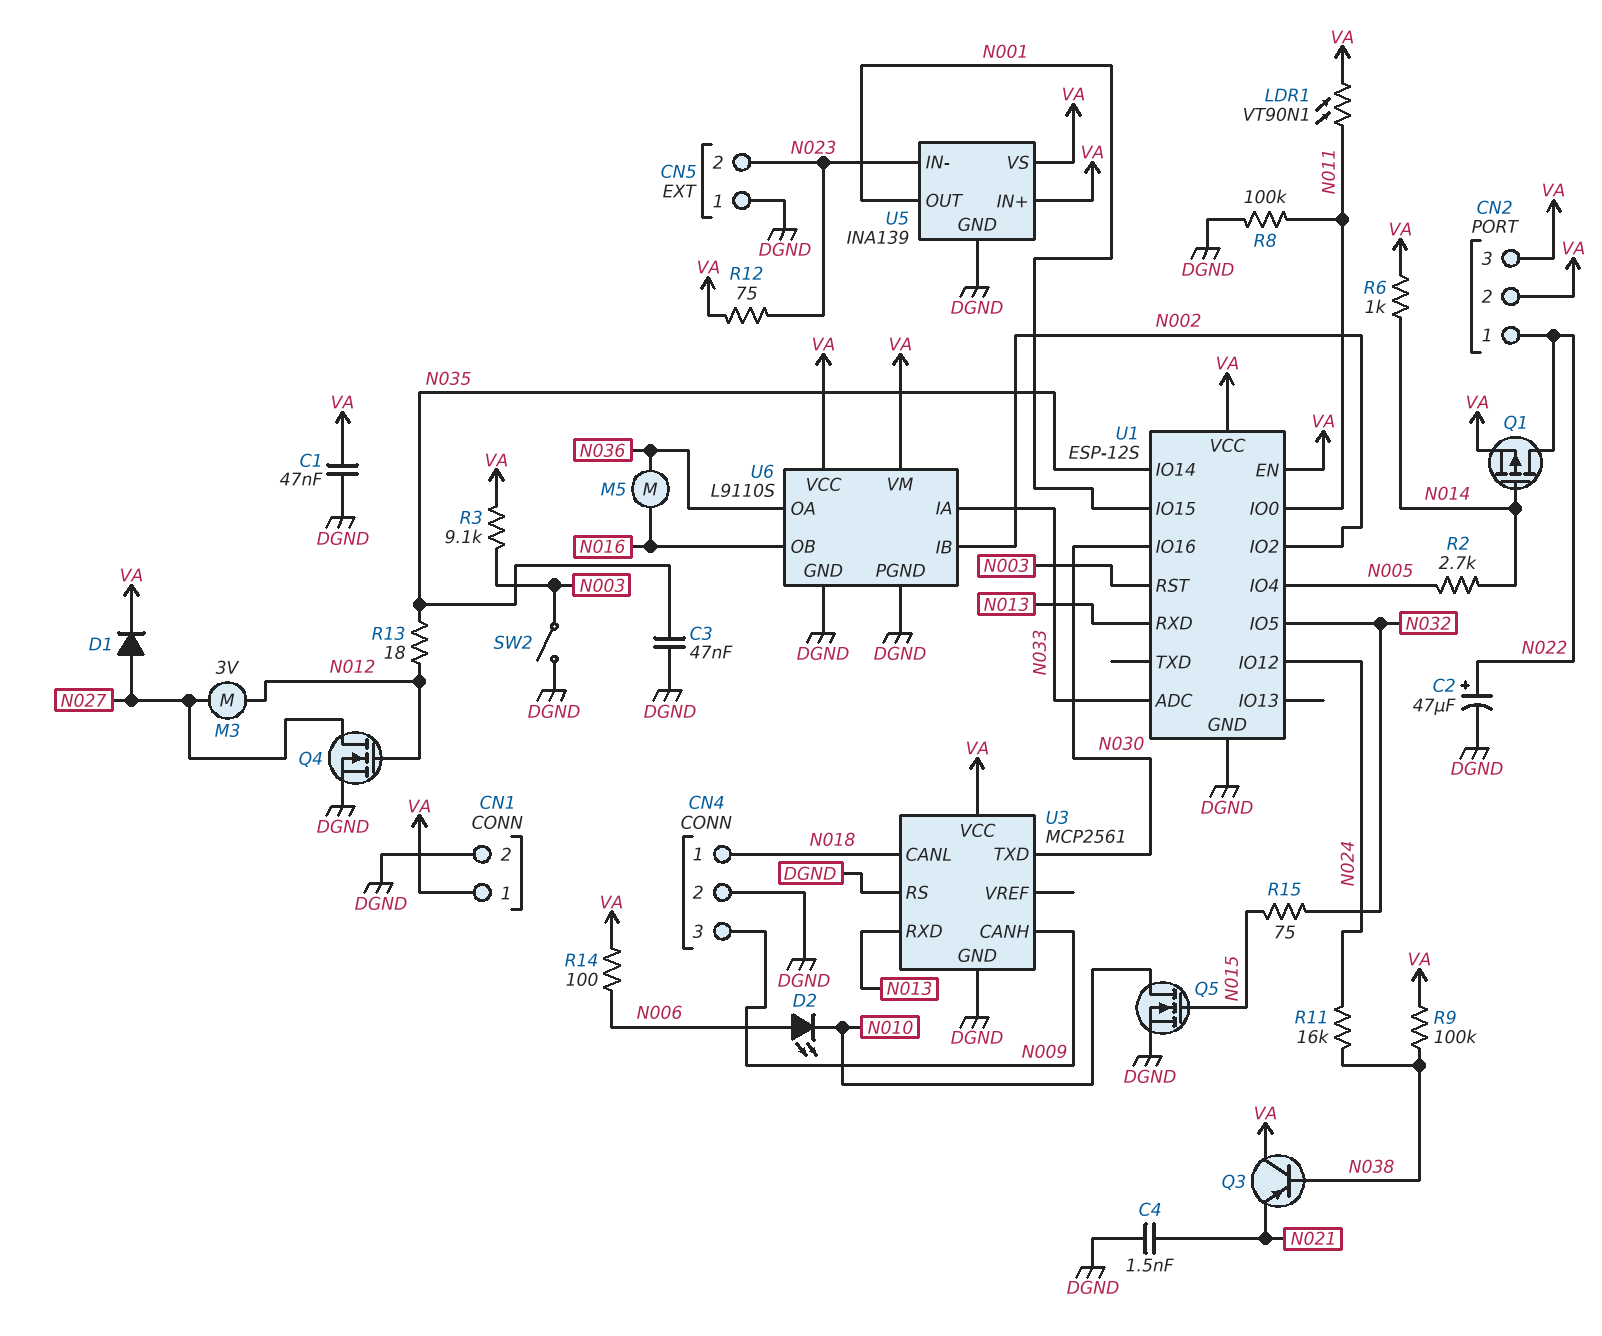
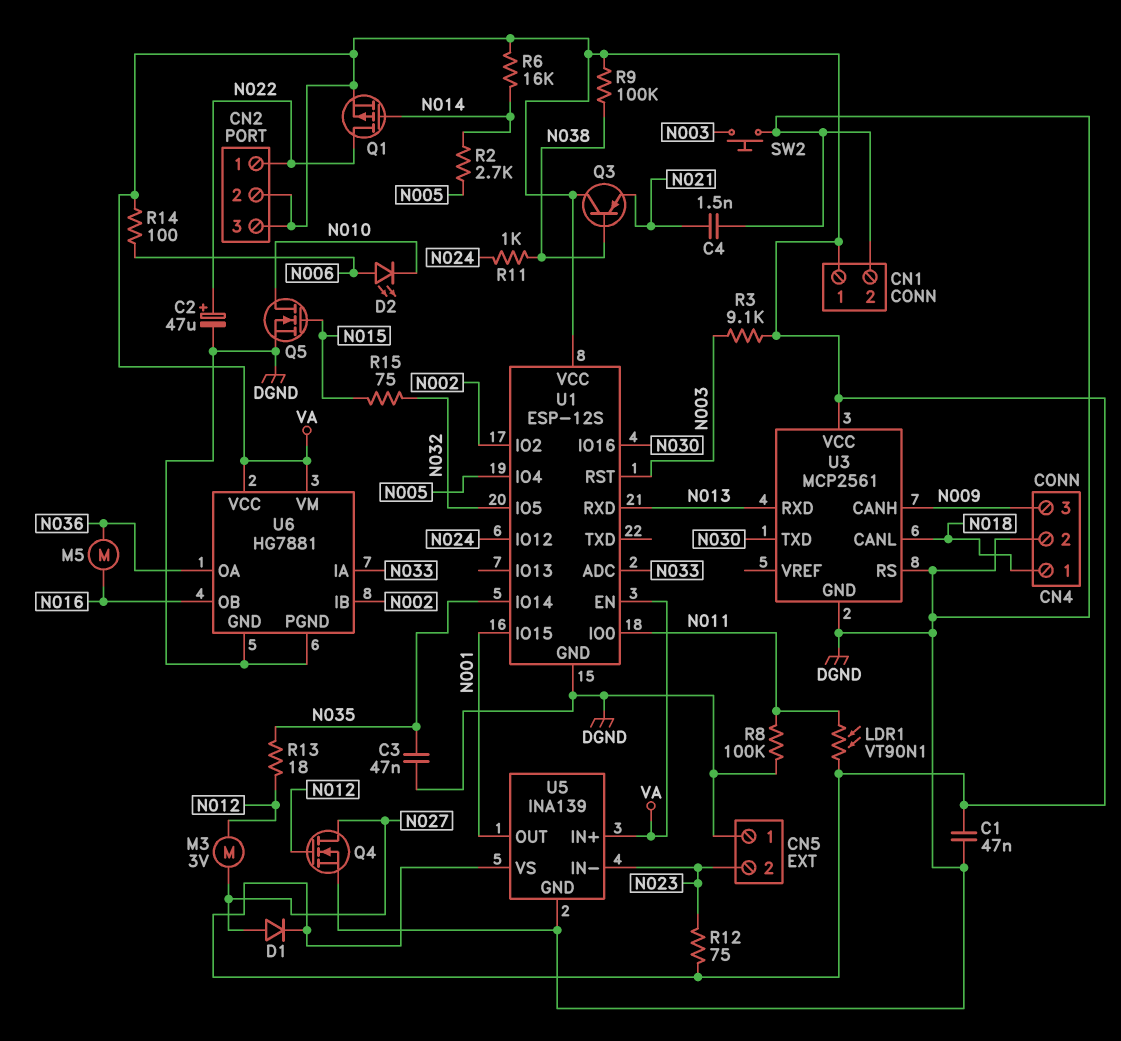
R6: 1k (N014, VA) -> 16k (N014, VA)
R11: 16k (N024, N038) -> 1k (N024, N038)
SW2: switch (DGND, N003) -> button (DGND, N003)
U6: L9110S -> HG7881

